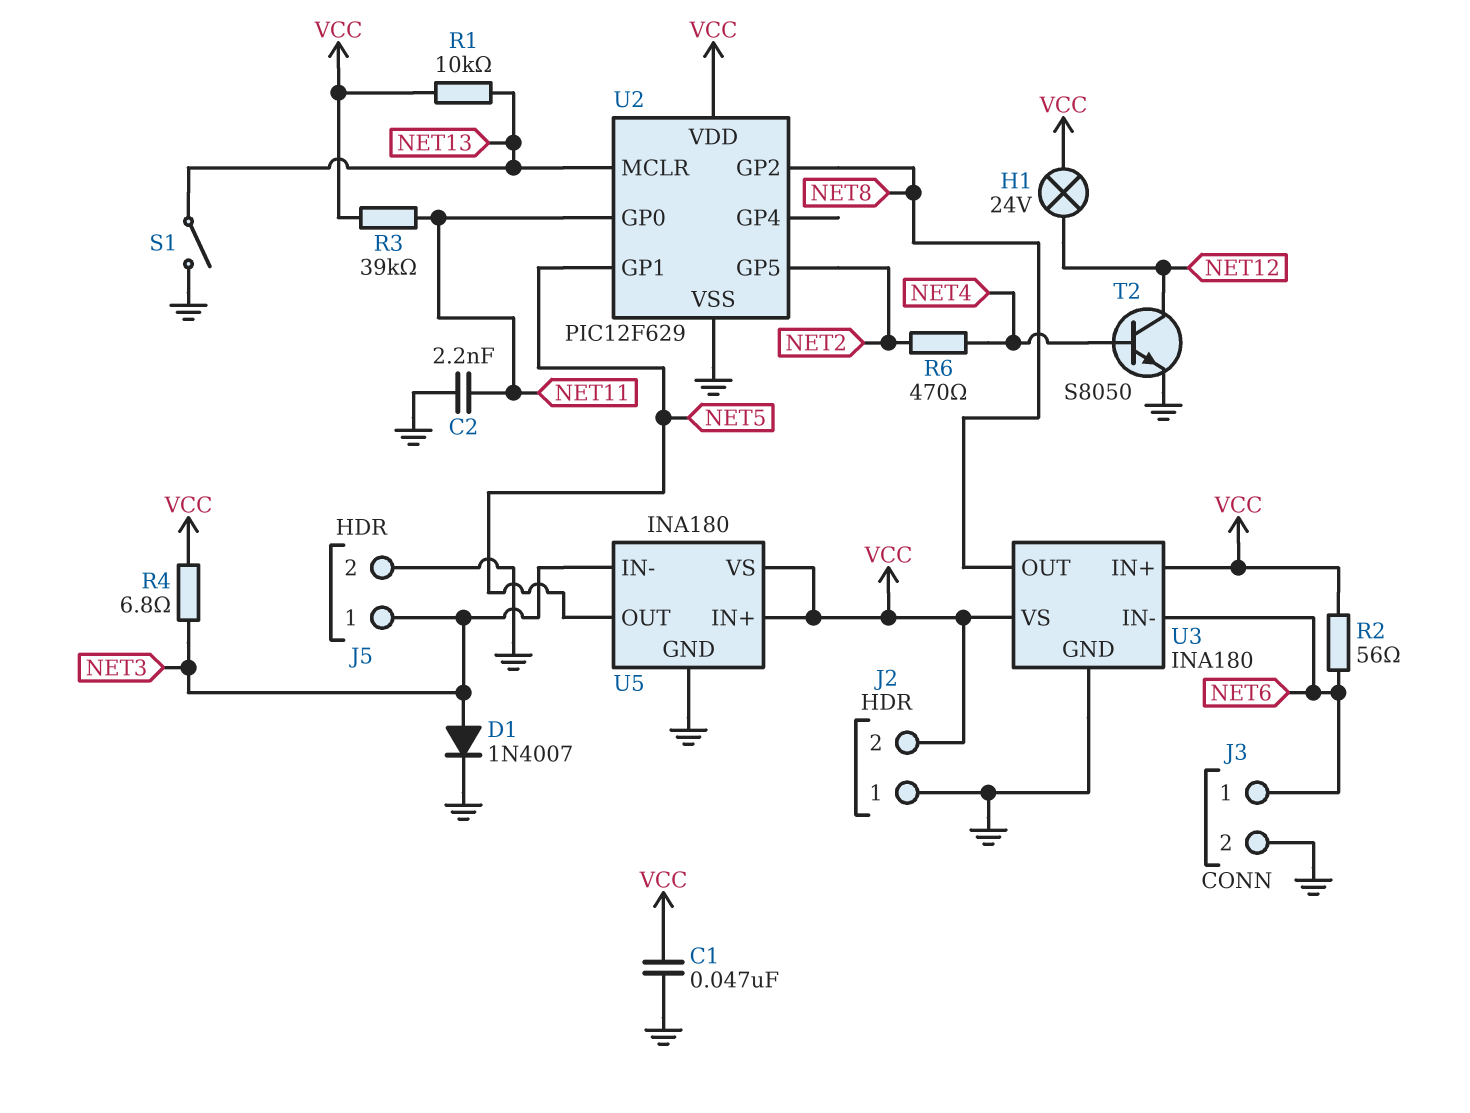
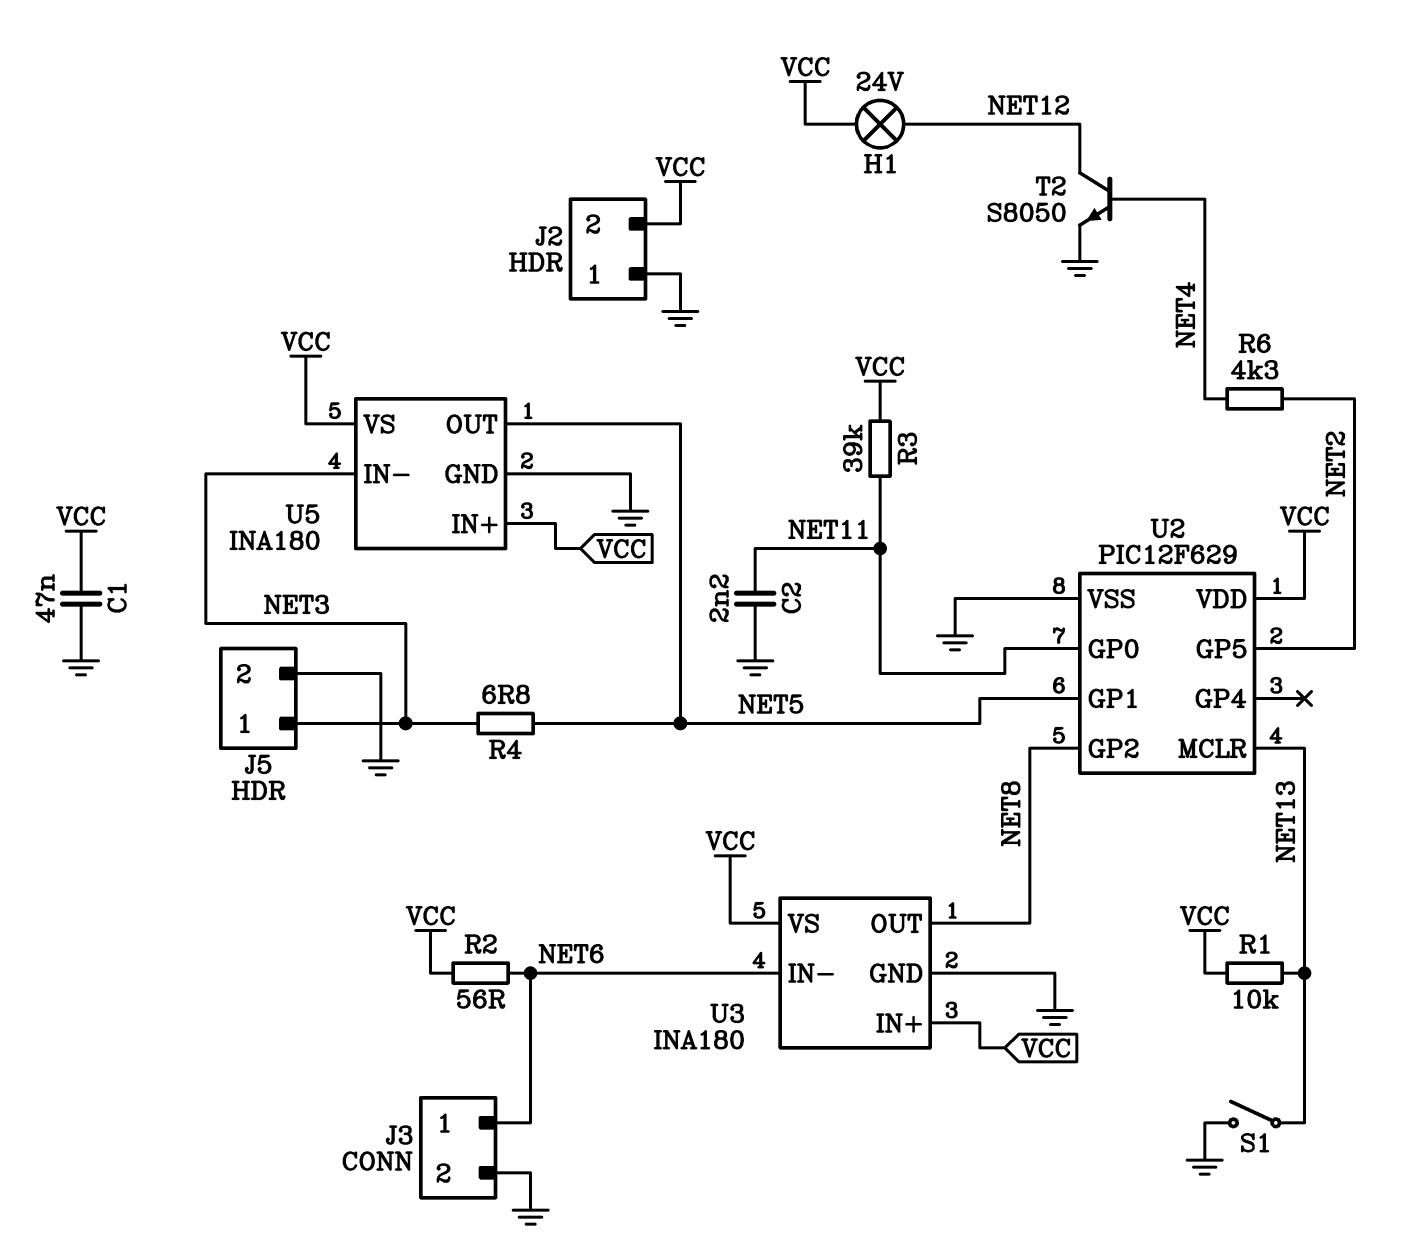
D1: diode 1N4007 (A NET3, K GND) -> none
R4: 6.8 (NET3, VCC) -> 6.8 (NET3, NET5)
R6: 470 (NET2, NET4) -> 4.3k (NET2, NET4)

